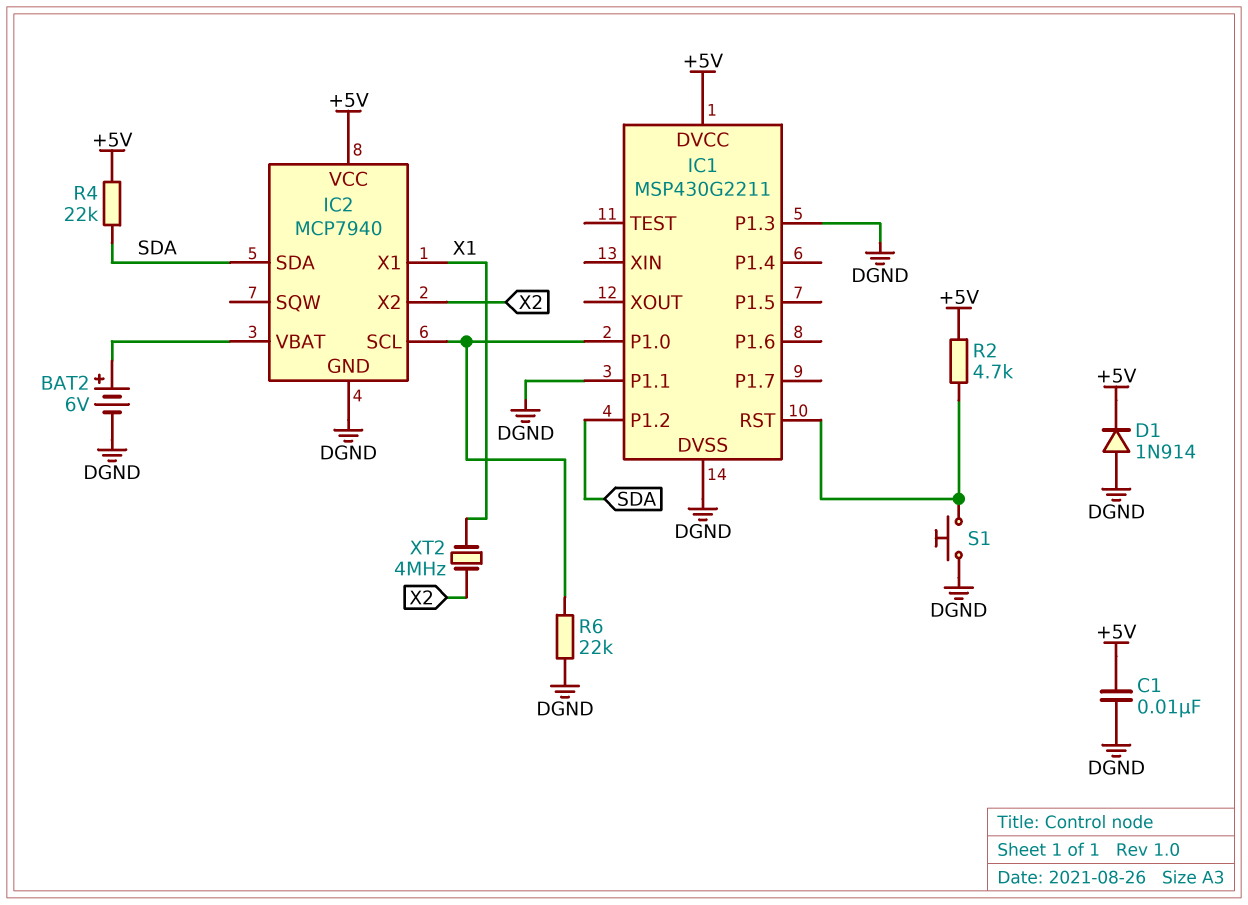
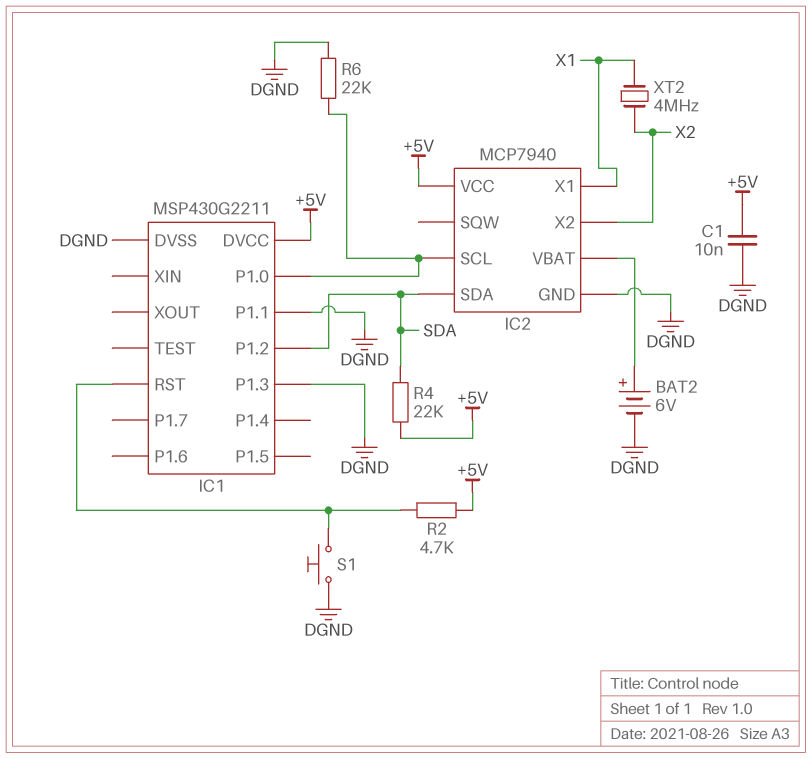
D1: diode 1N914 (A DGND, K +5V) -> none

